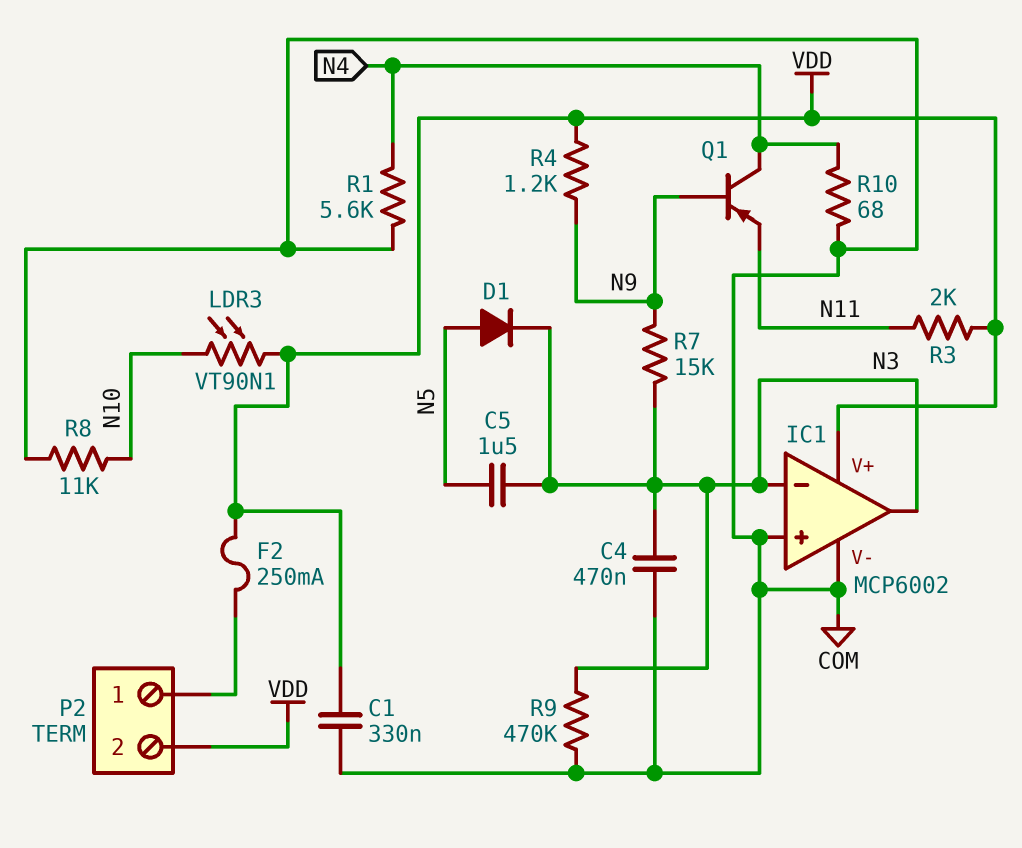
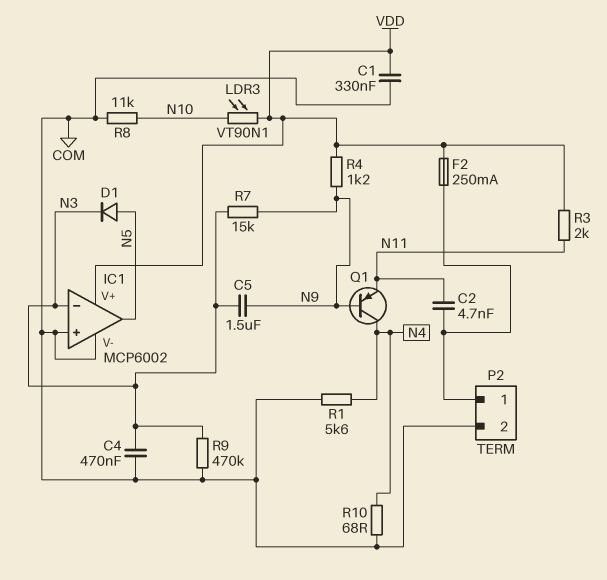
C2: none -> 4.7nF (N11, P2/1)
C5: 1.5uF (N3, N5) -> 1.5uF (N3, N9)
IC1 pin out: N3 -> N5
P2 pin 2: VDD -> COM

